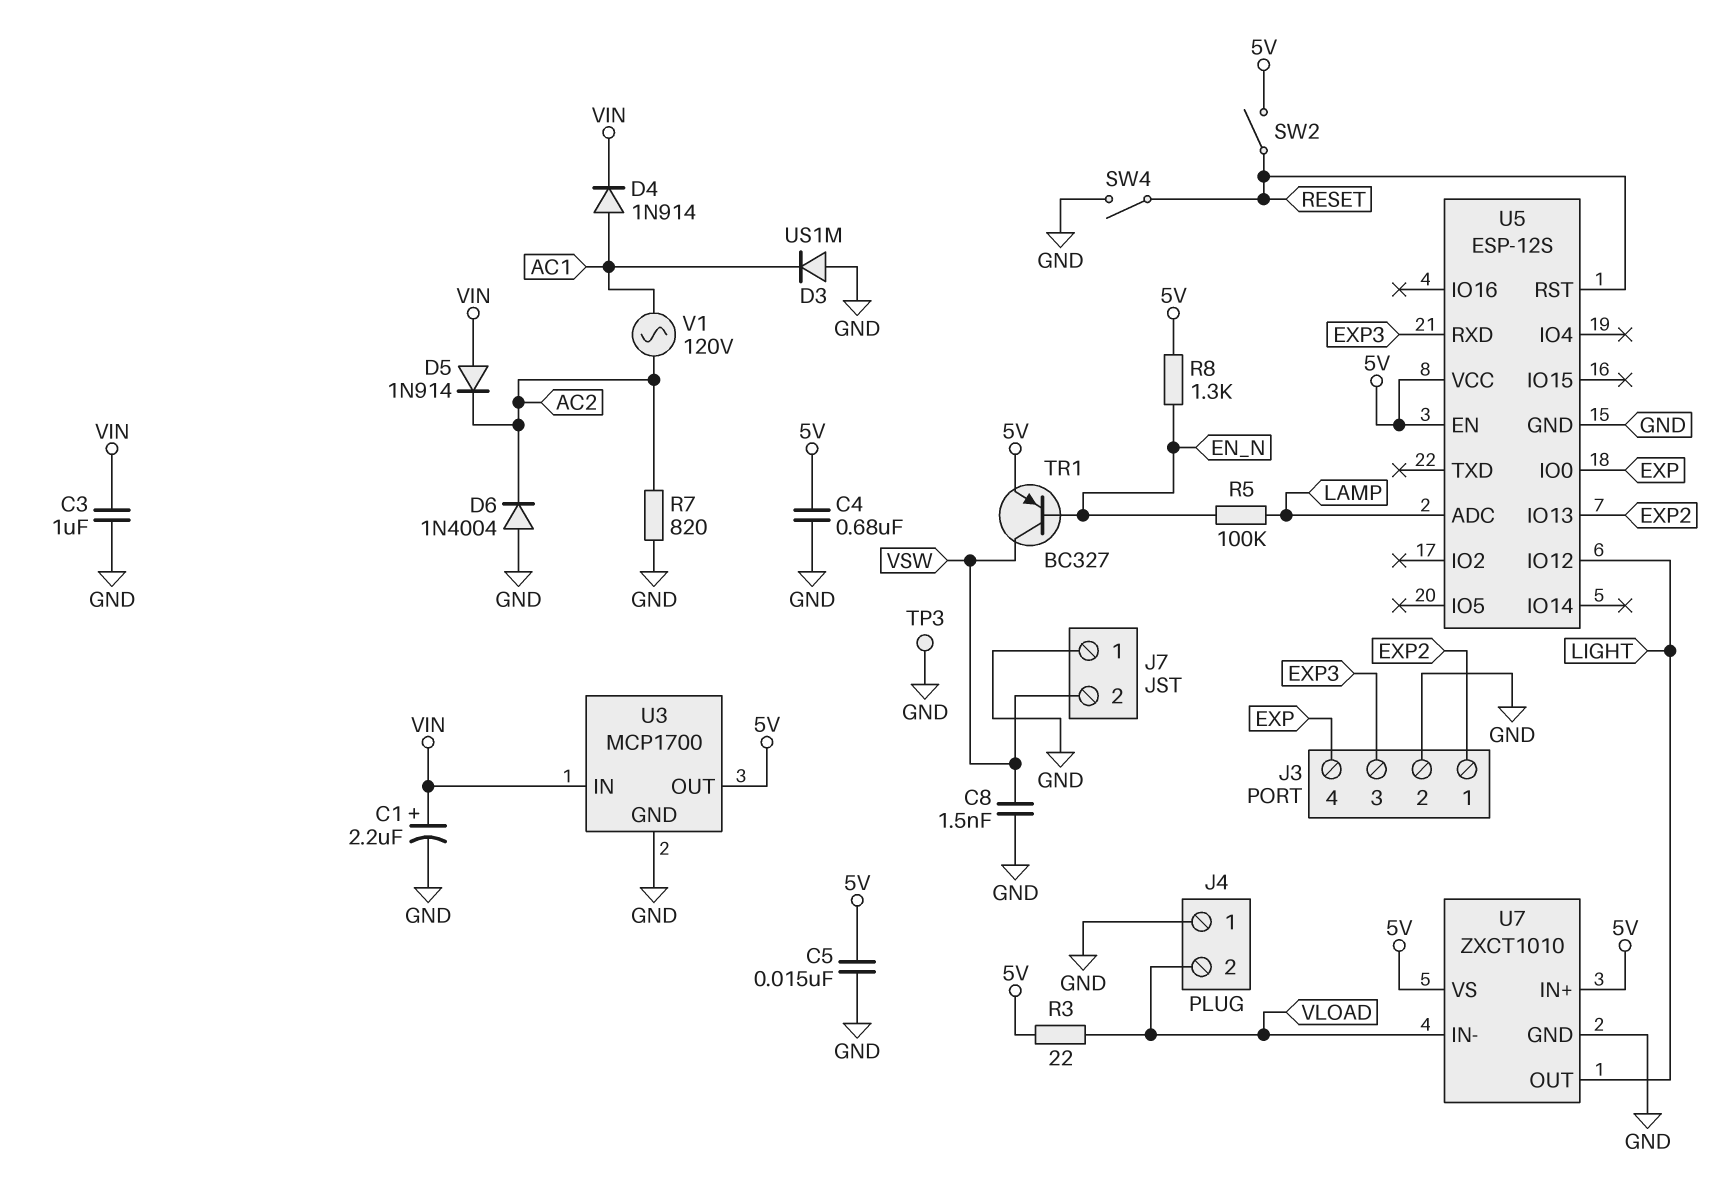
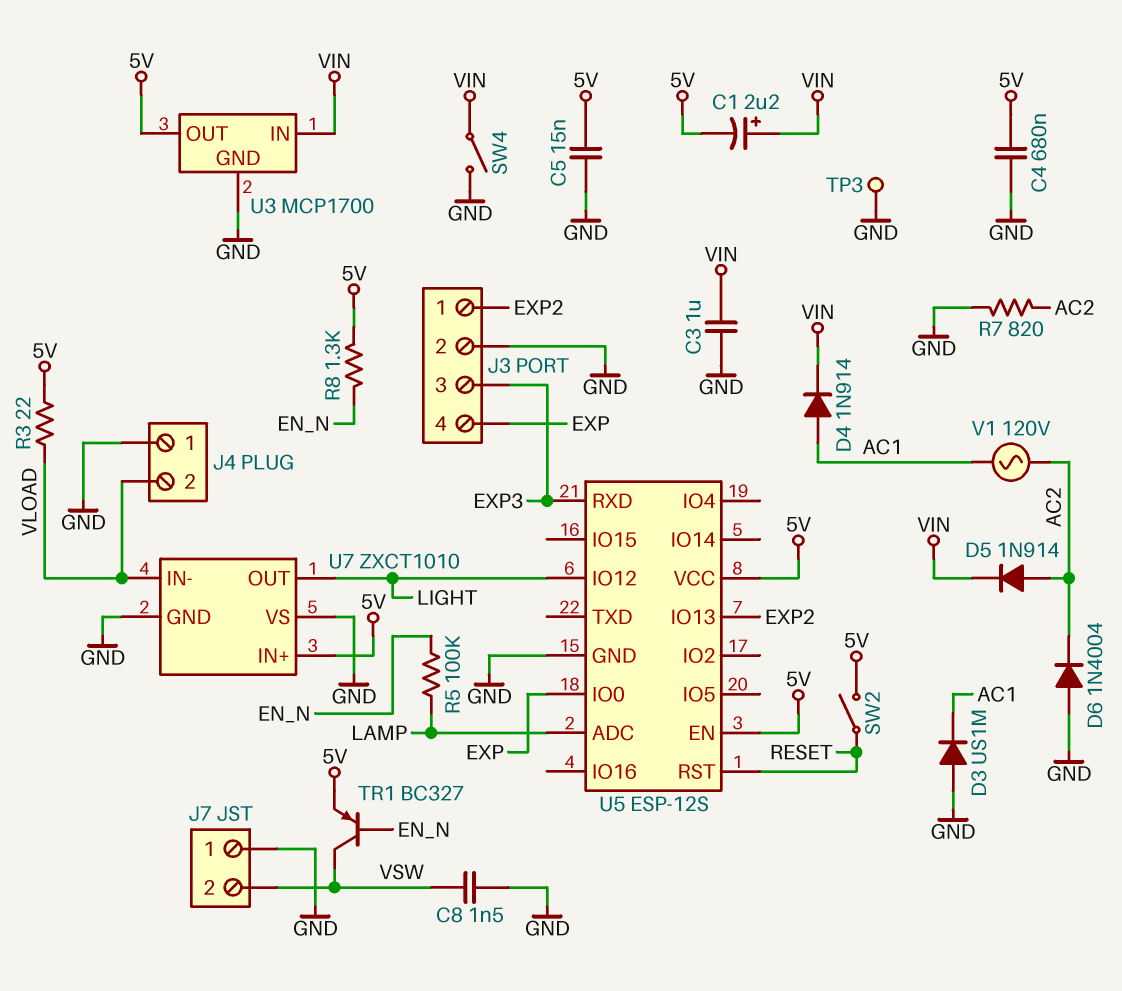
C1: 2.2uF (plus VIN, minus GND) -> 2.2uF (plus VIN, minus 5V)
D5: diode 1N914 (A VIN, K AC2) -> diode 1N914 (A AC2, K VIN)
SW4: switch (GND, RESET) -> switch (GND, VIN)
U7 pin VS: 5V -> GND

